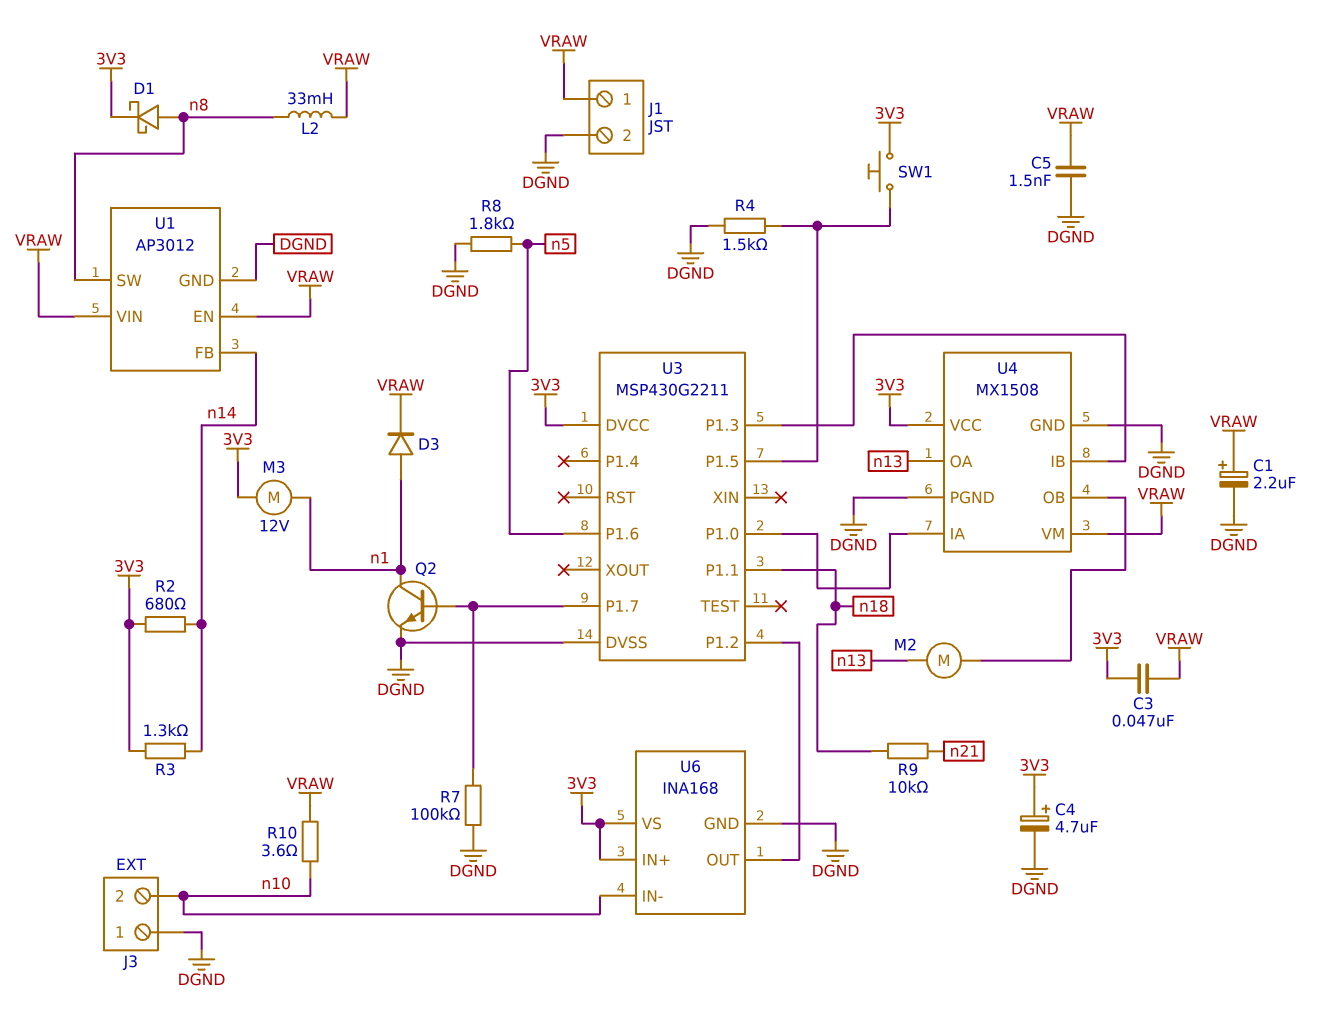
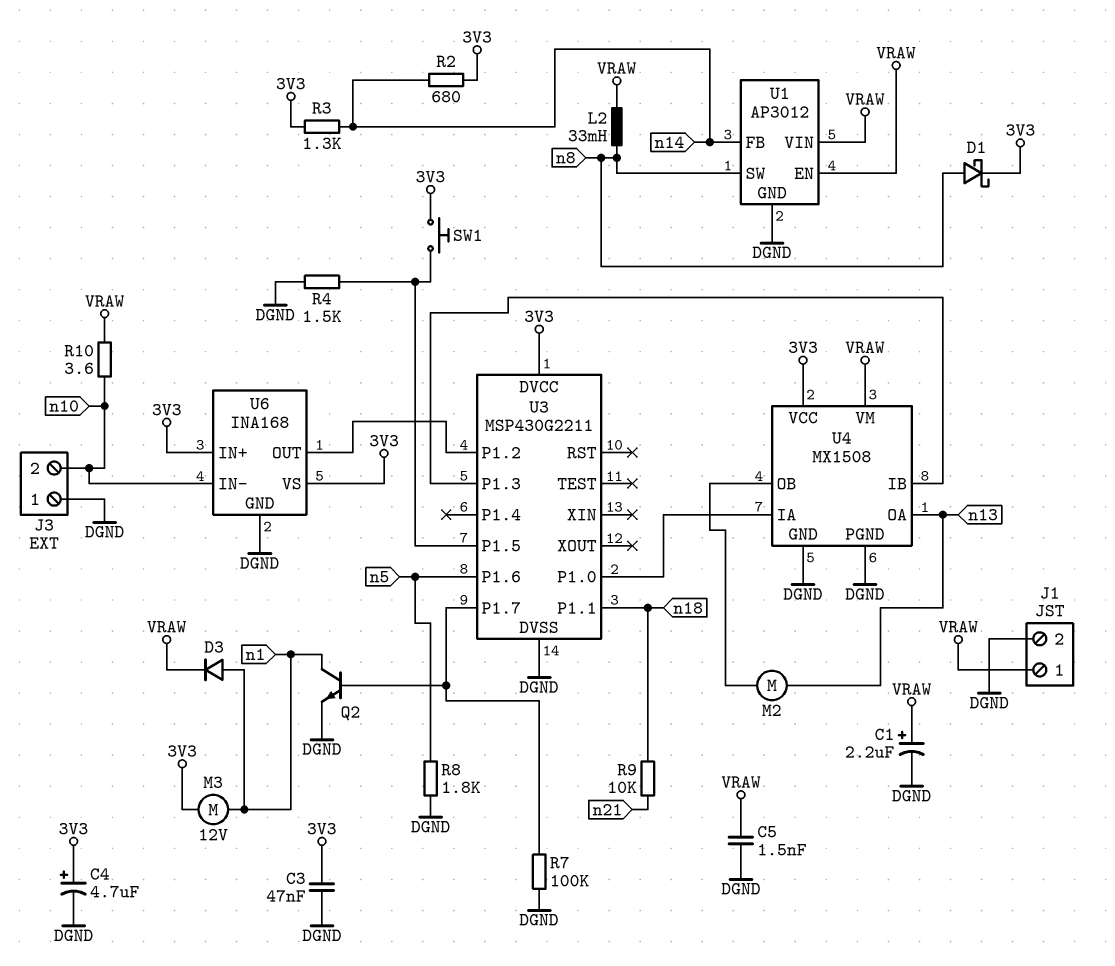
C3: 47nF (3V3, VRAW) -> 47nF (3V3, DGND)

